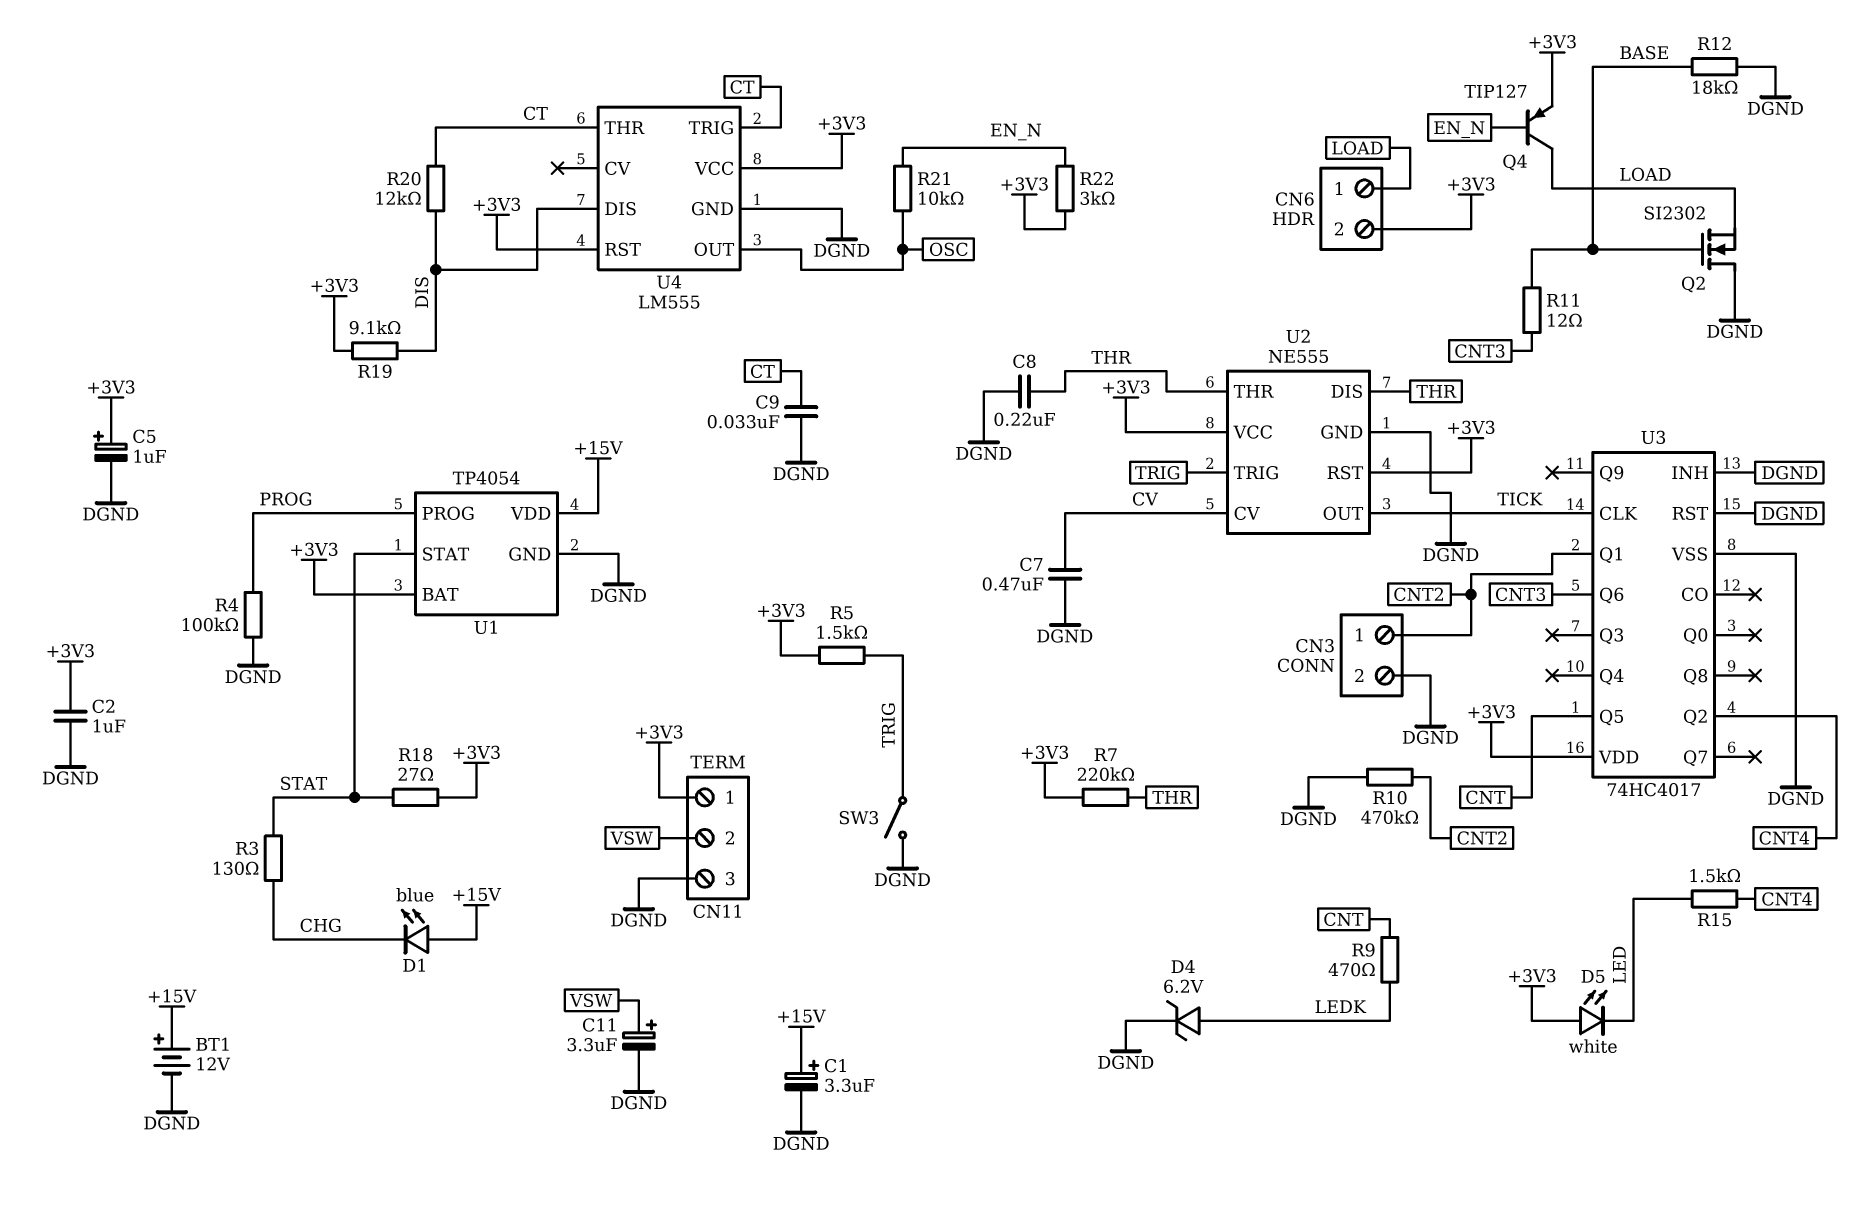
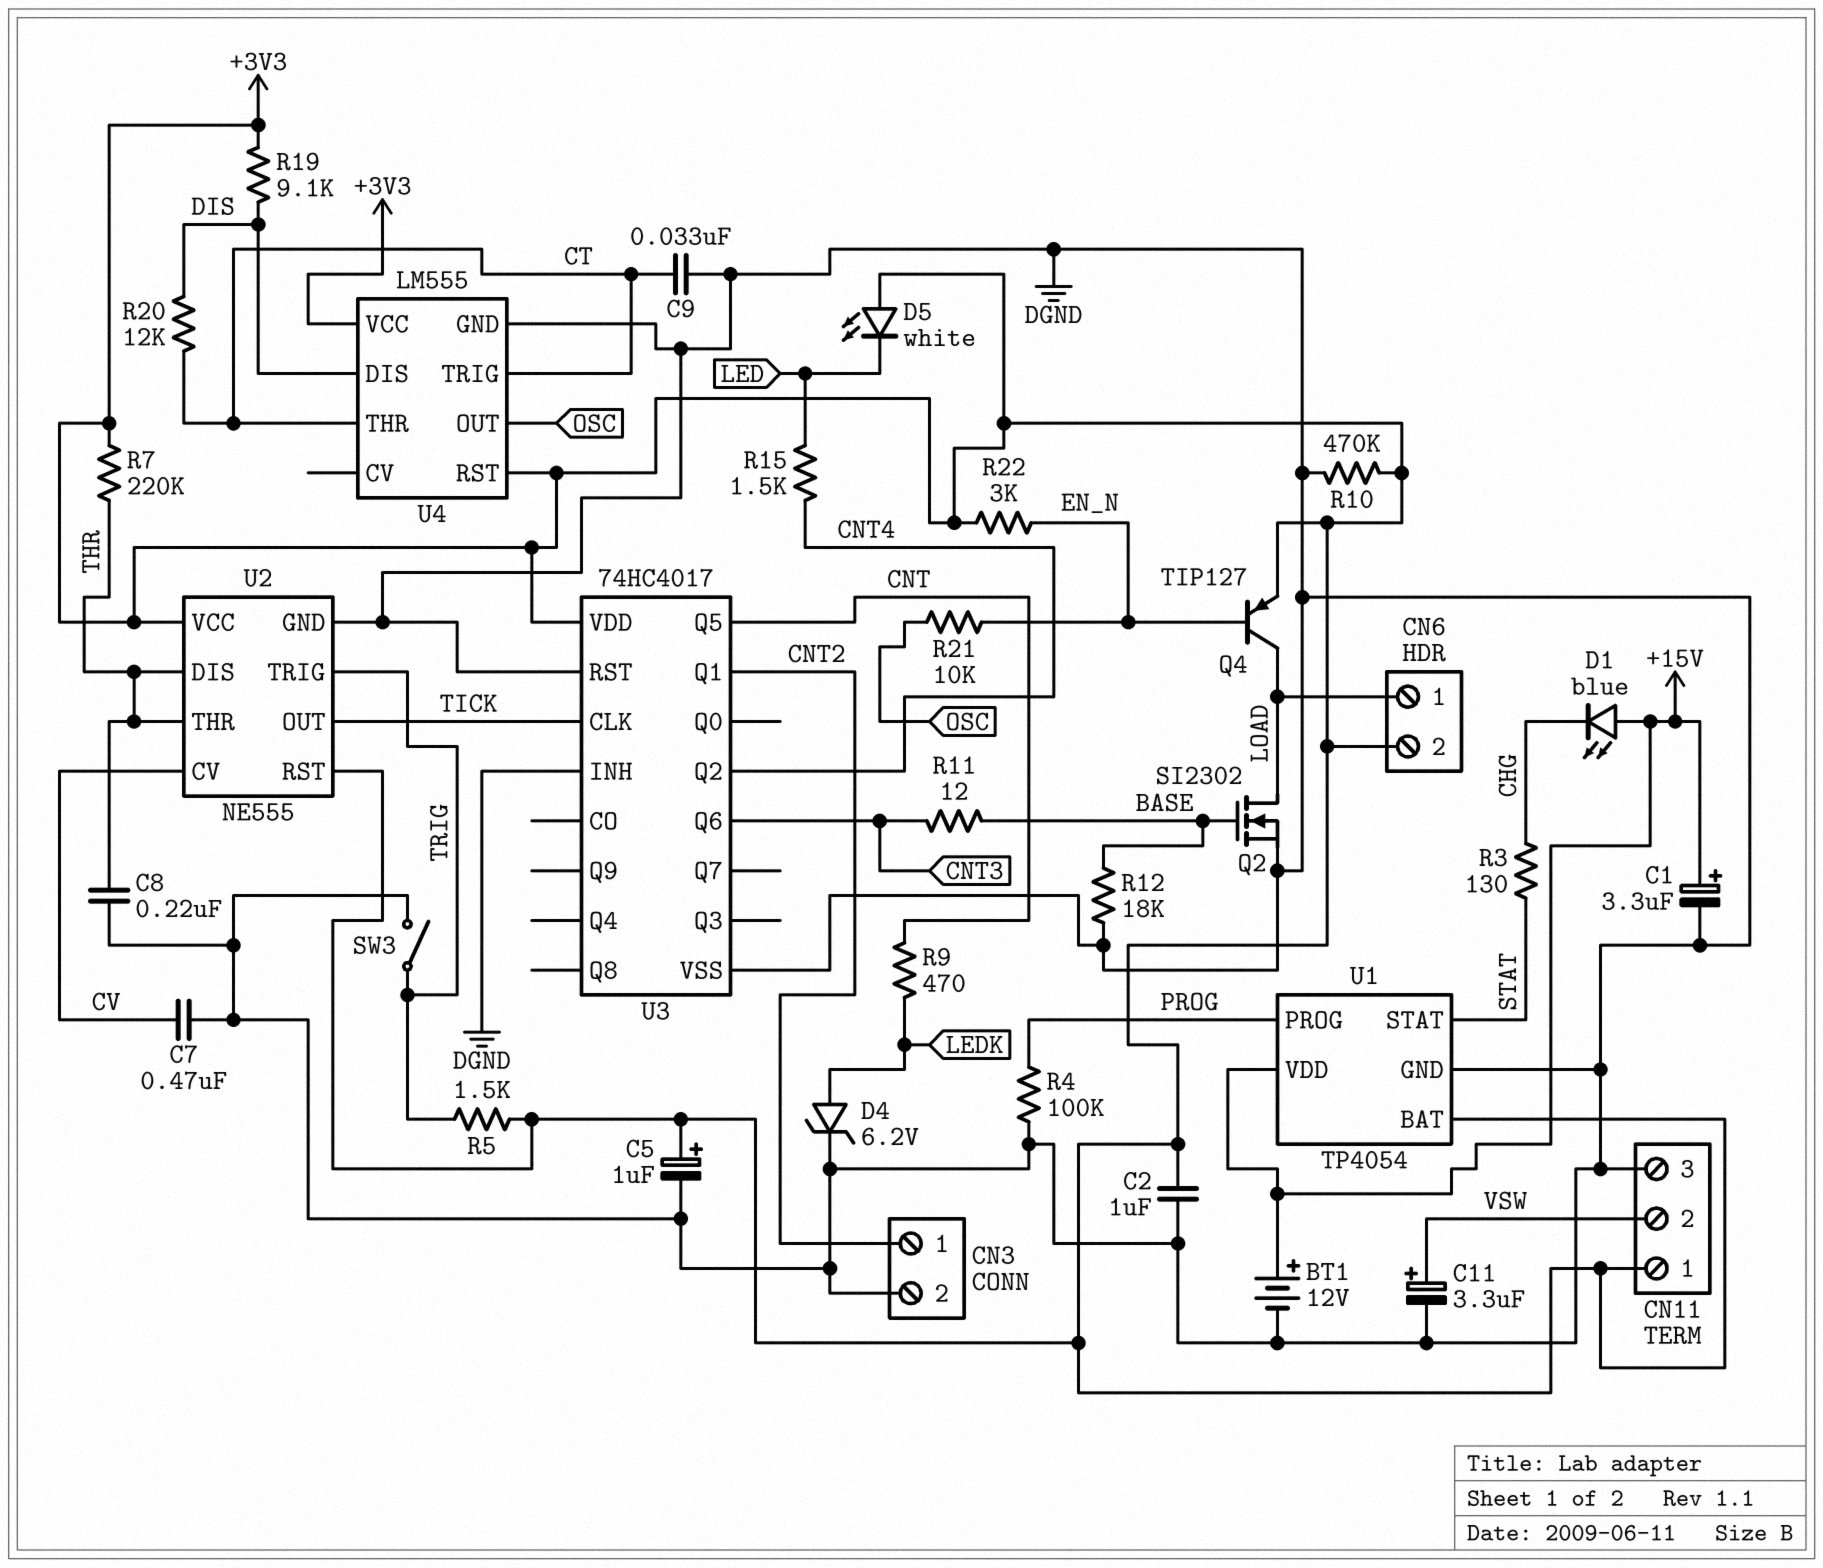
Q2: NMOS SI2302 (G BASE, D DGND, S LOAD) -> NMOS SI2302 (G BASE, D LOAD, S DGND)
R10: 470k (CNT2, DGND) -> 470k (+3V3, DGND)
R18: 27 (+3V3, STAT) -> none

